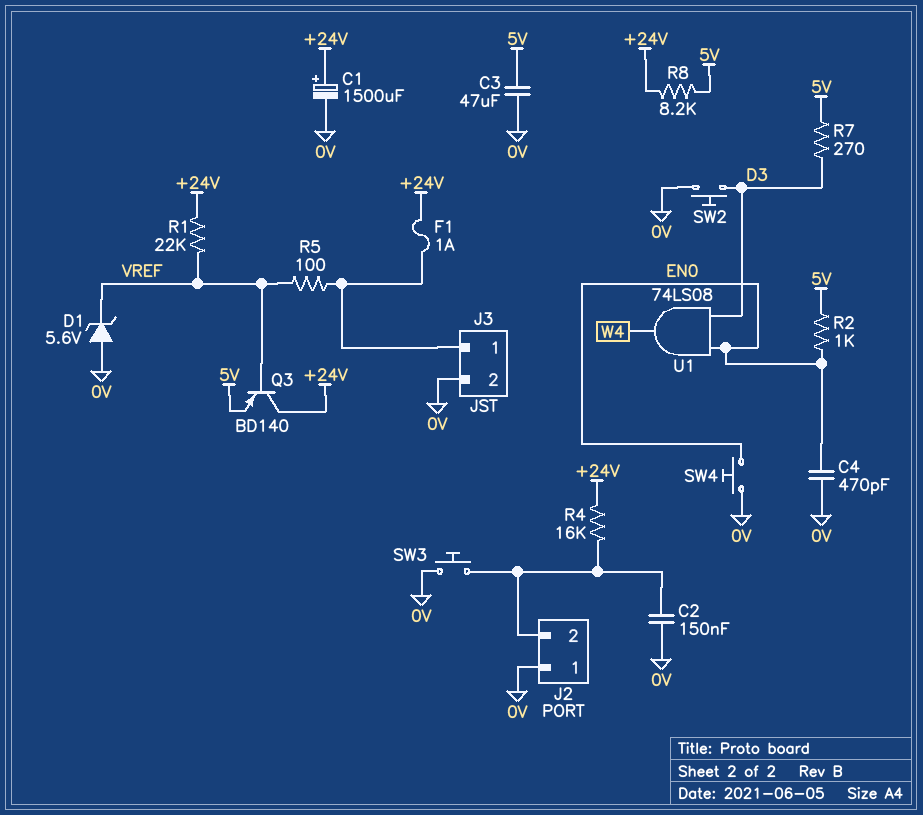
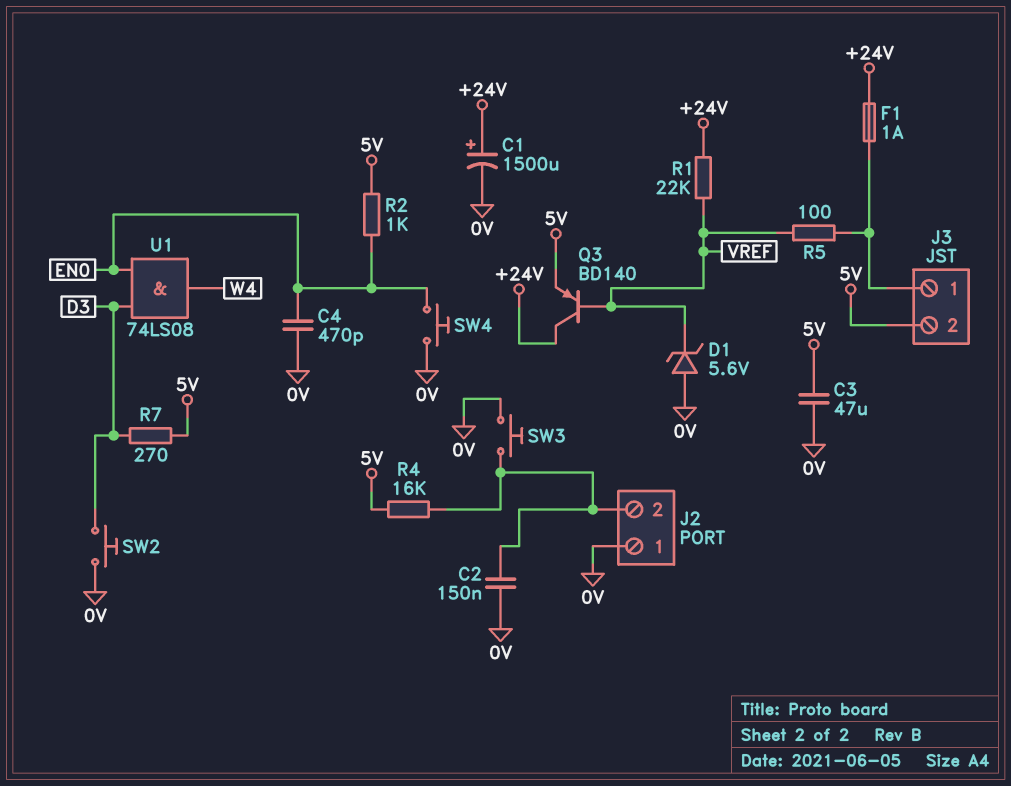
J3 pin 2: 0V -> 5V
R4: 16k (+24V, J2/2) -> 16k (5V, J2/2)
R8: 8.2k (+24V, 5V) -> none

